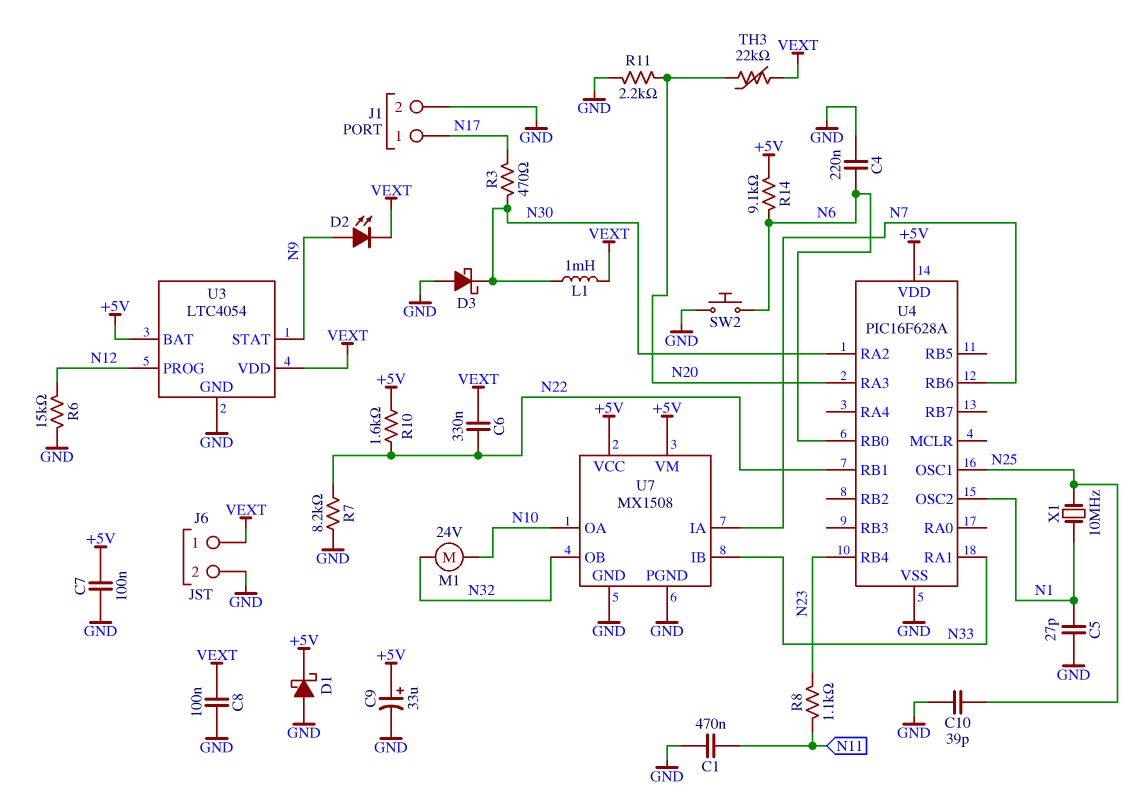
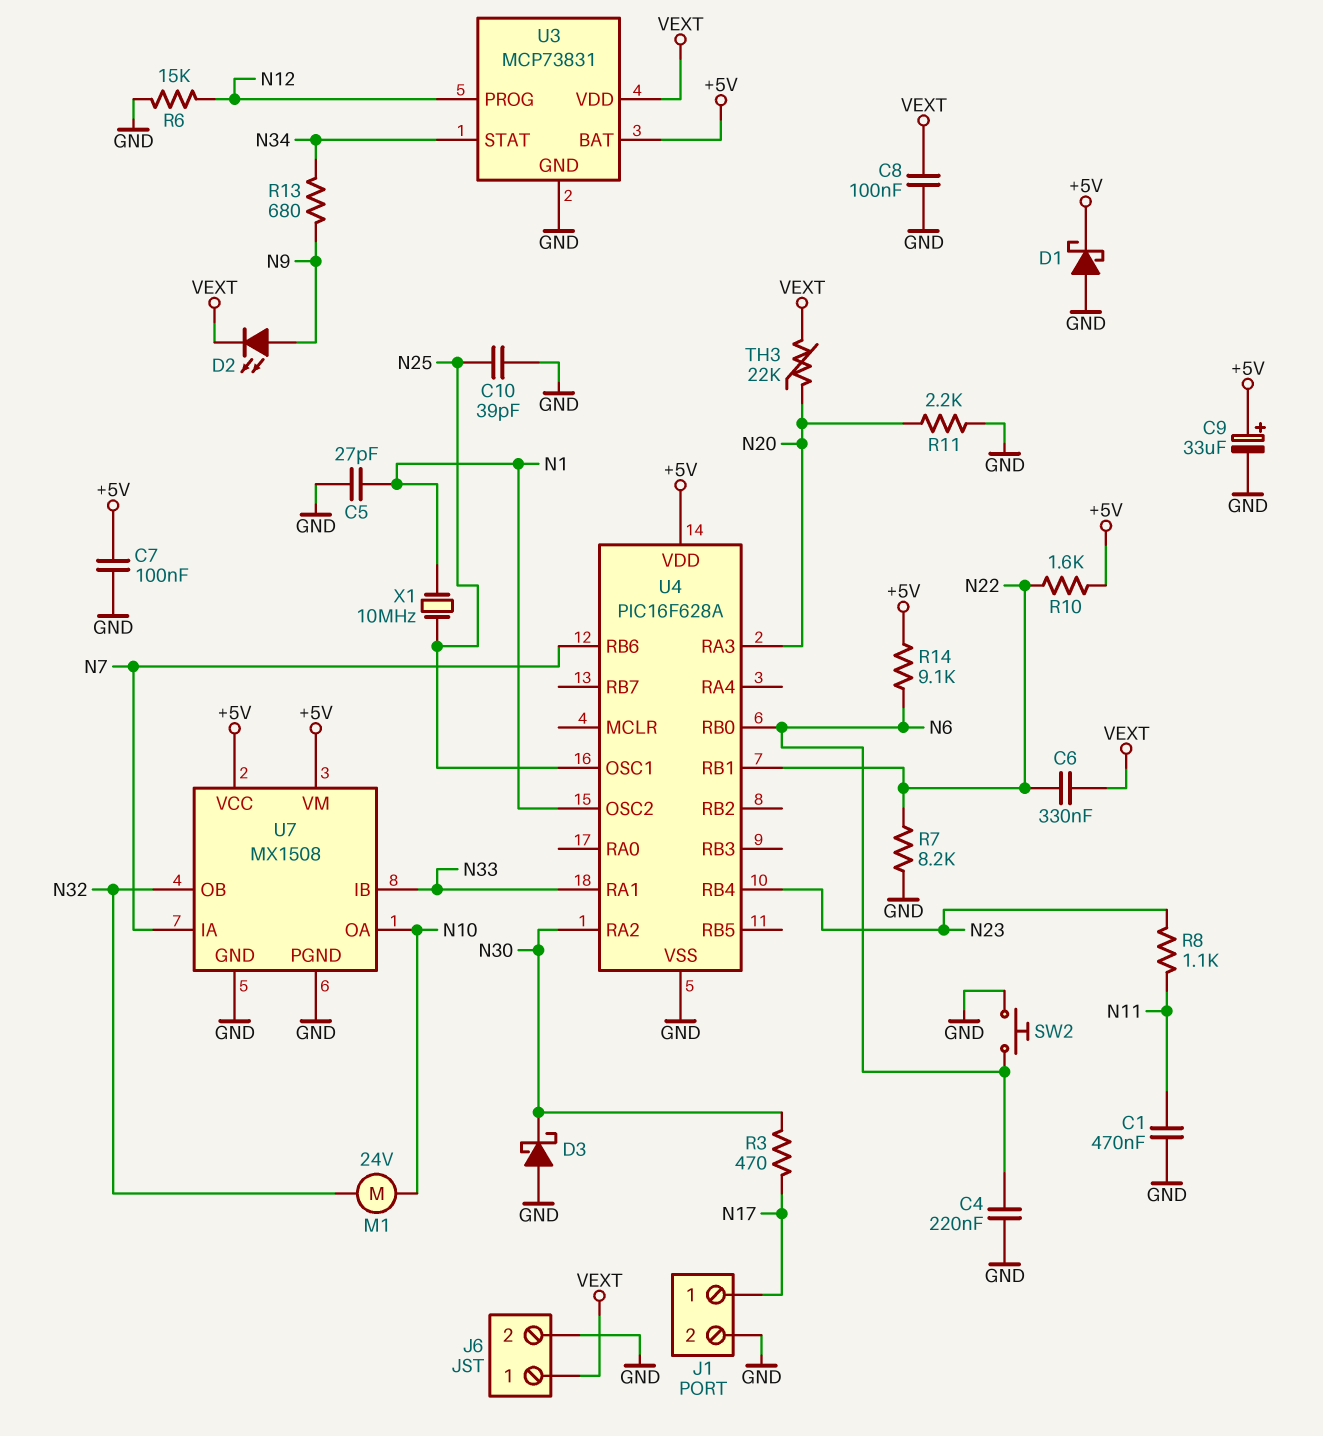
L1: 1mH (N30, VEXT) -> none
R13: none -> 680 (N9, N34)
U3: LTC4054 -> MCP73831
U3 pin STAT: N9 -> N34

